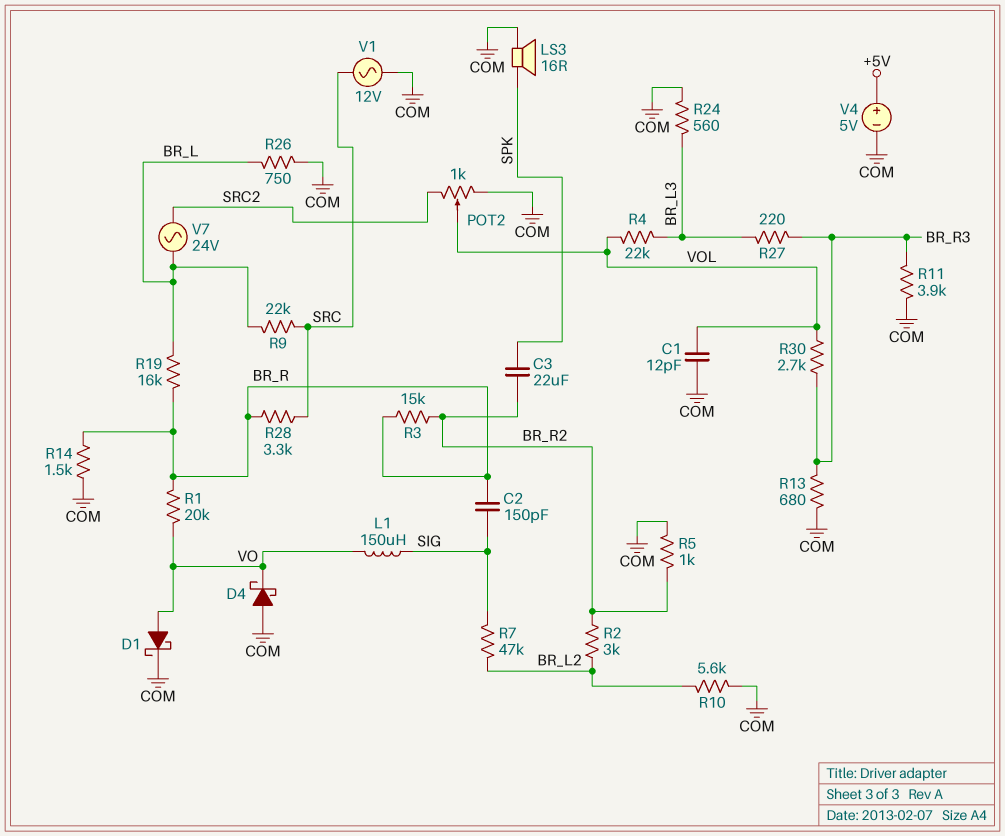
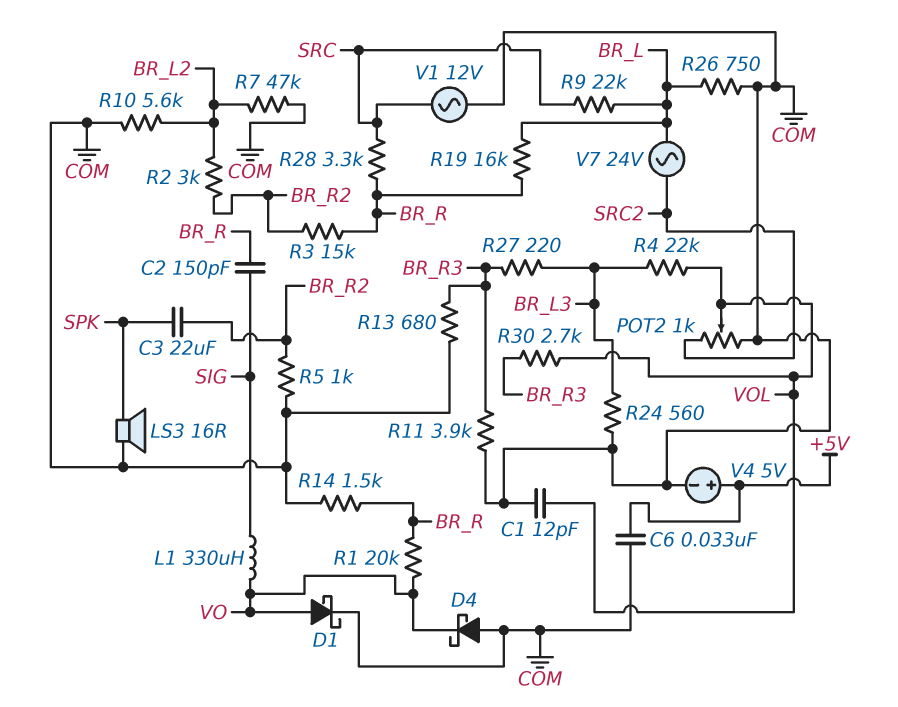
C6: none -> 33nF (+5V, COM)
L1: 150uH (SIG, VO) -> 330uH (SIG, VO)
R7: 47k (BR_L2, SIG) -> 47k (BR_L2, COM)

